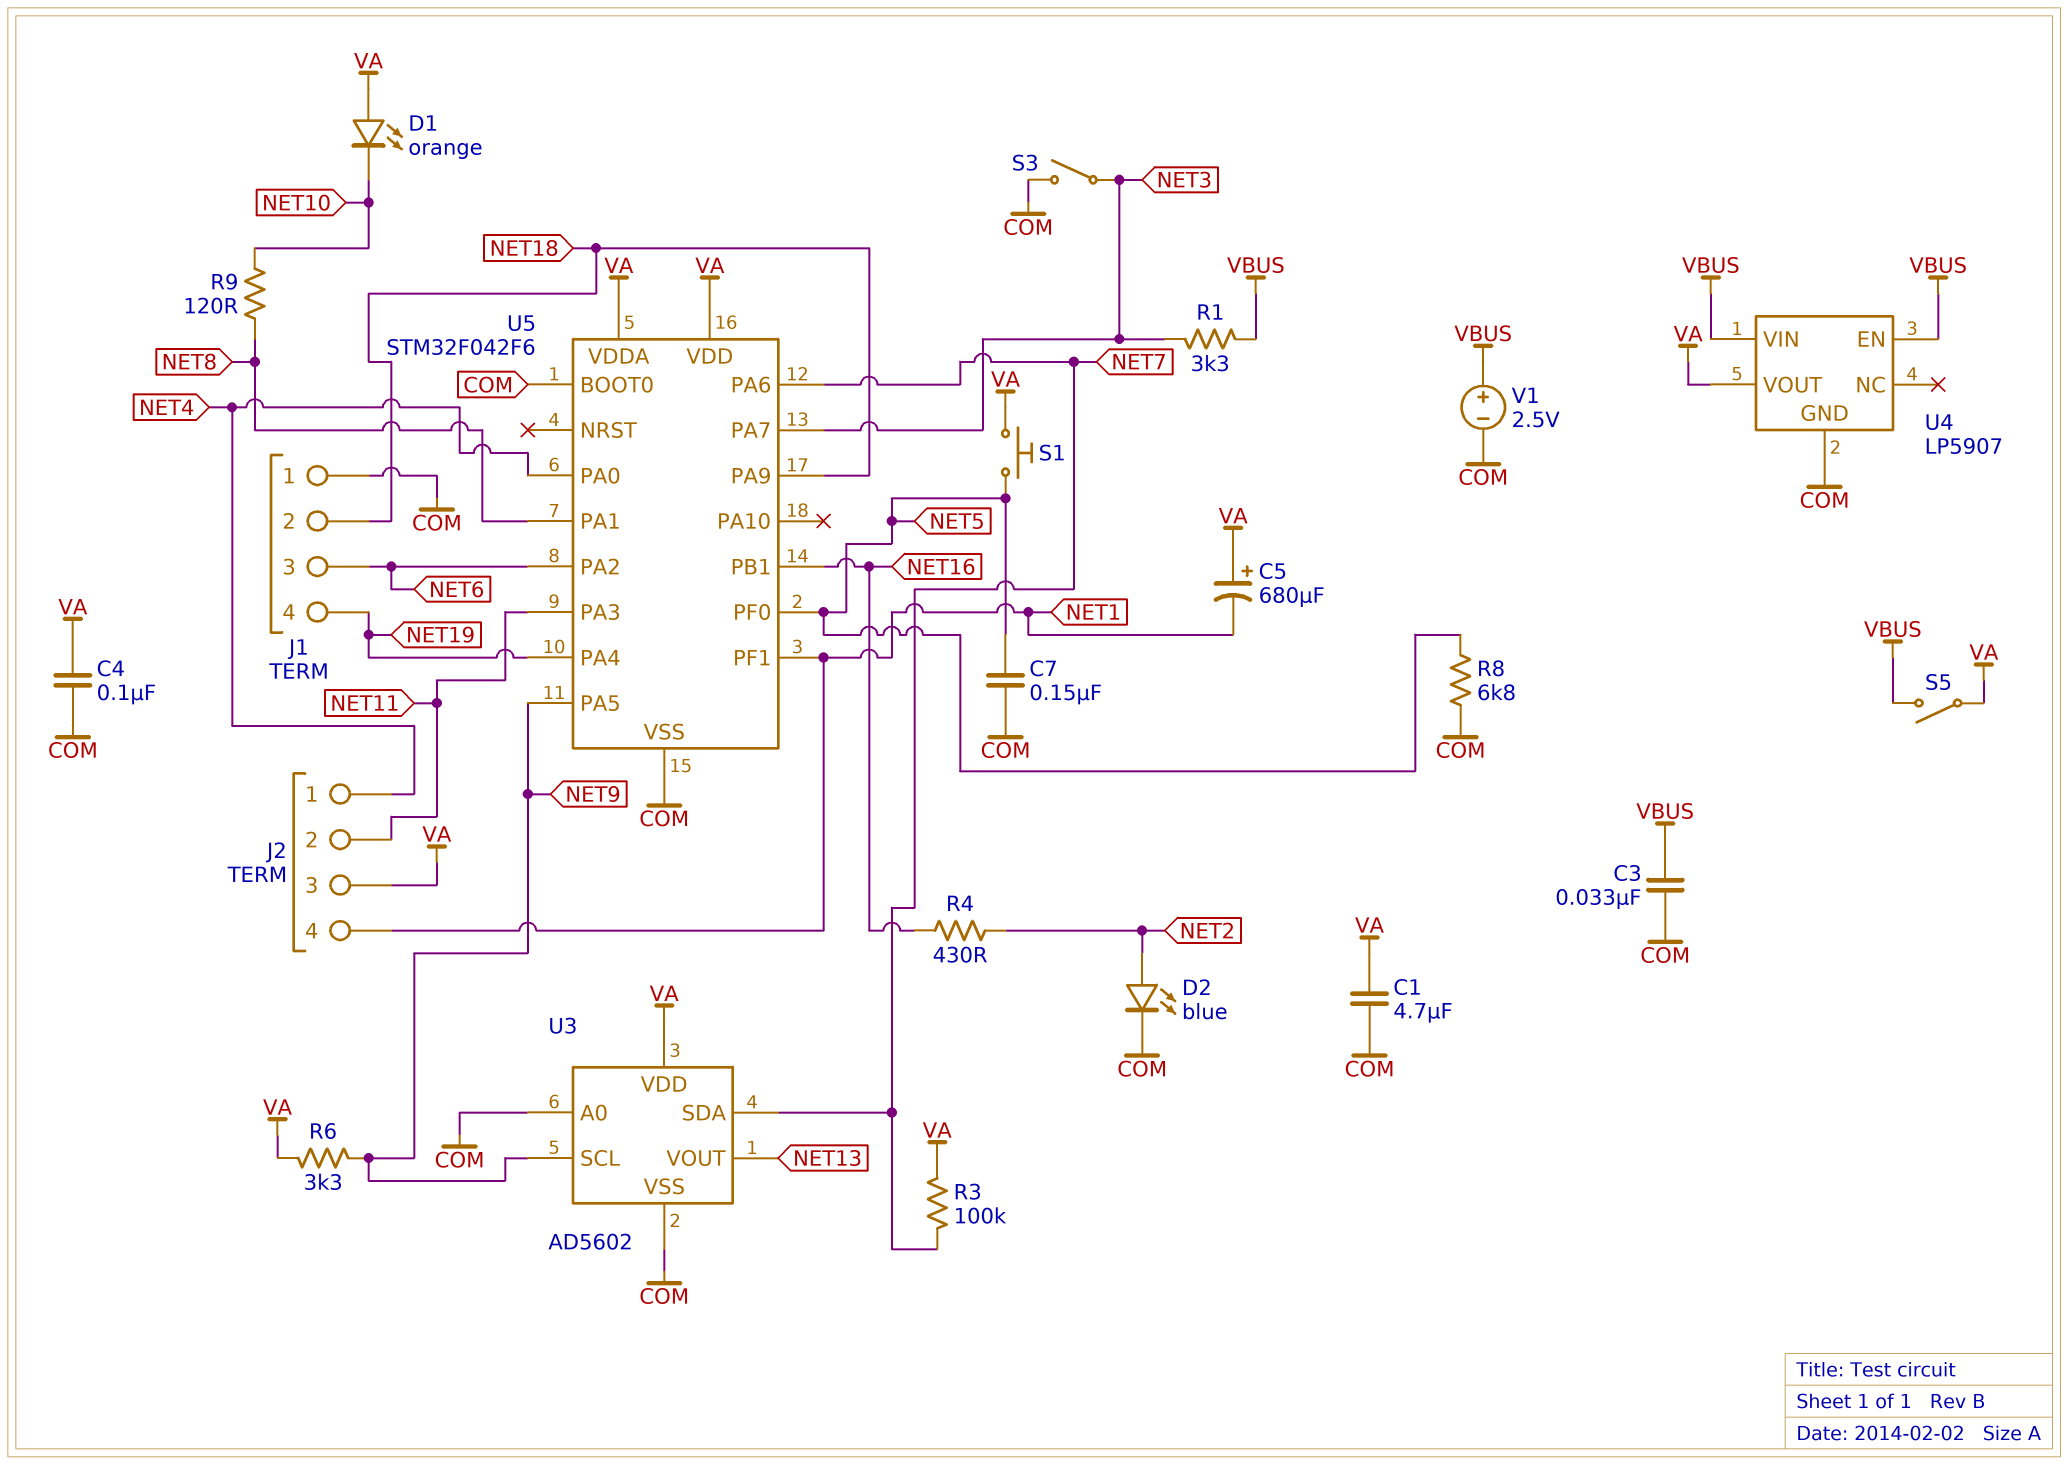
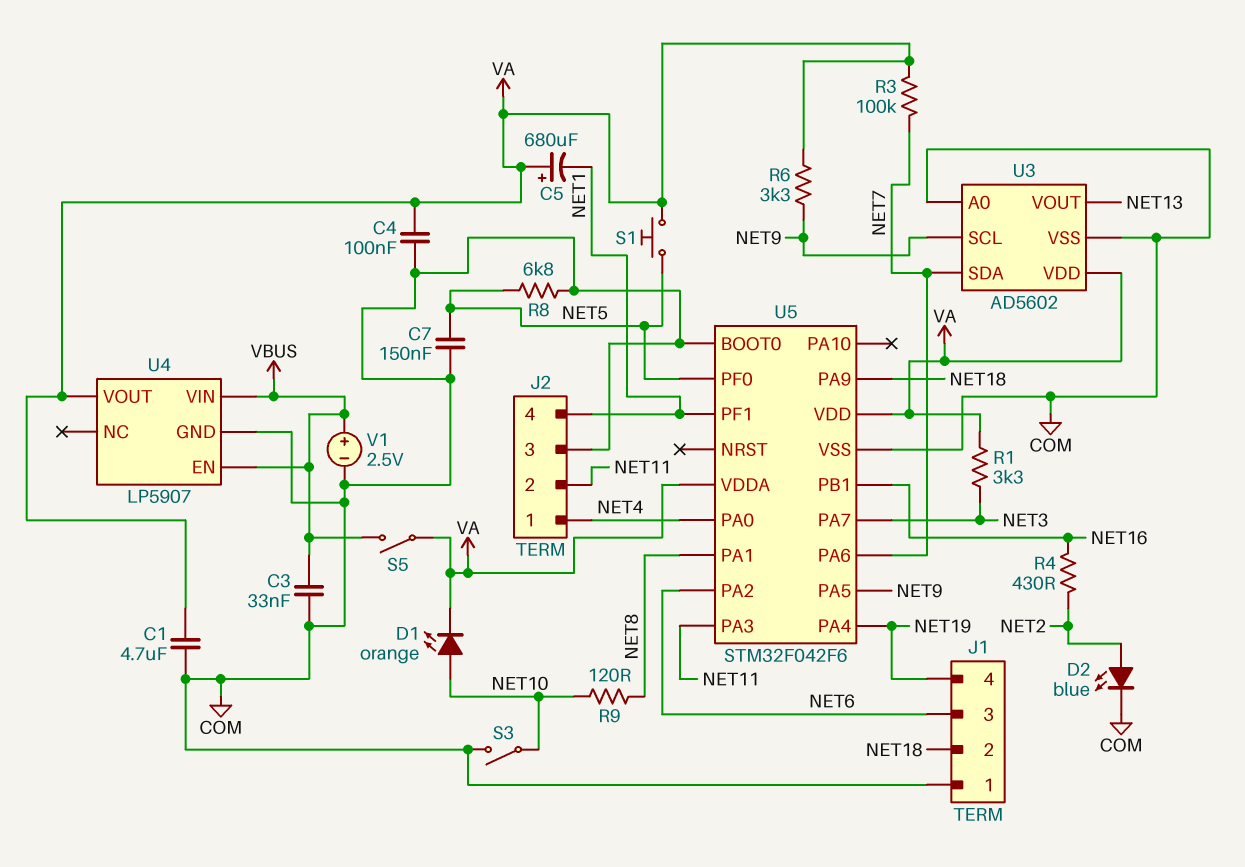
D1: LED orange (A VA, K NET10) -> LED orange (A NET10, K VA)
J2 pin 3: VA -> COM
R1: 3.3k (NET3, VBUS) -> 3.3k (NET3, VA)
S3: switch (COM, NET3) -> switch (COM, NET10)

